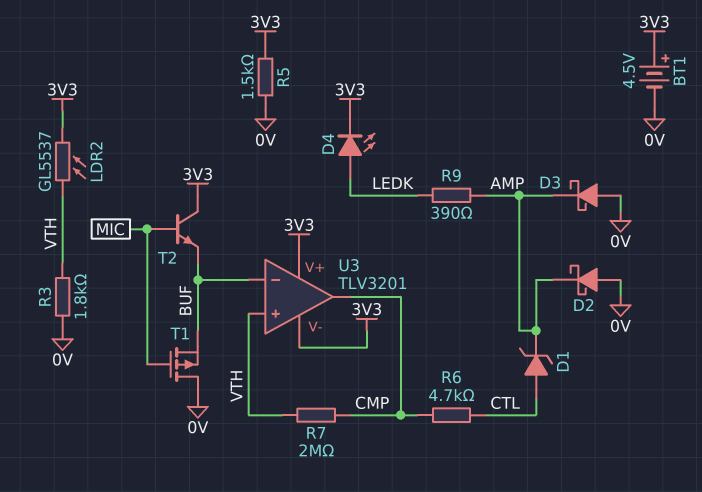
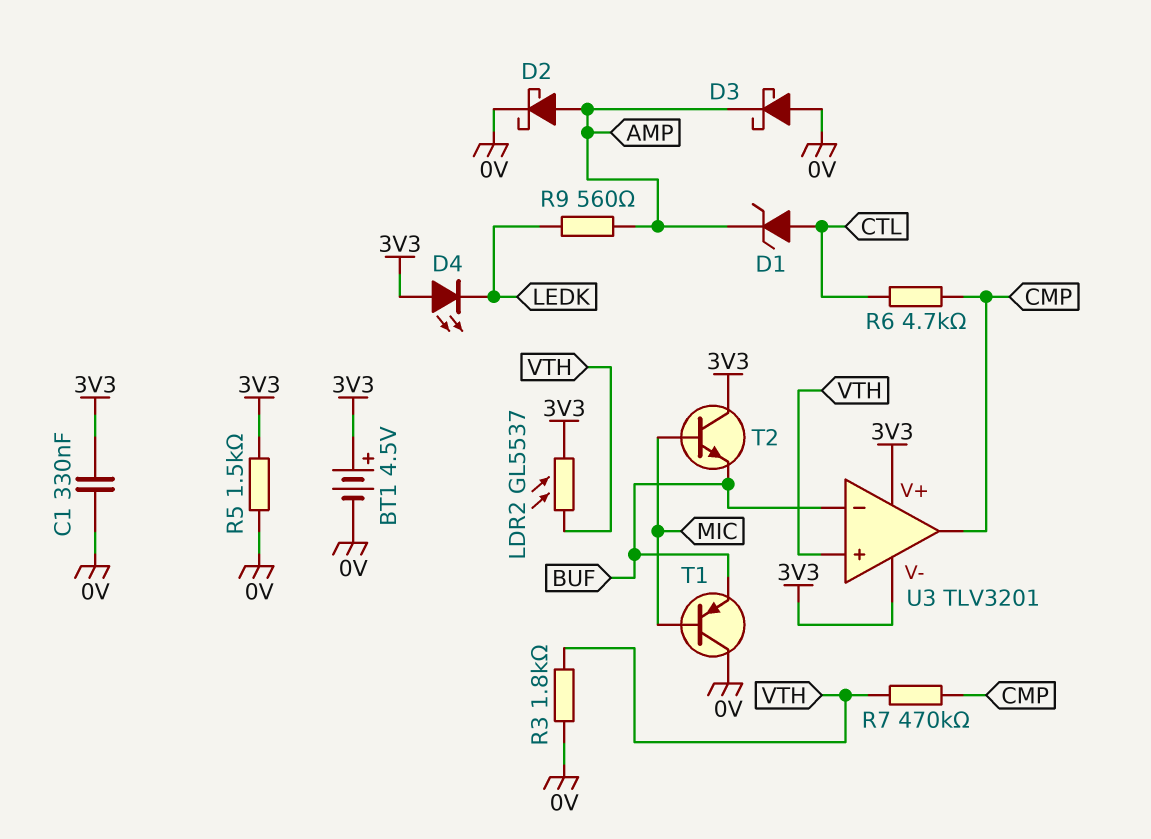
C1: none -> 330nF (0V, 3V3)
D2: schottky (A 0V, K AMP) -> schottky (A AMP, K 0V)
D4: LED (A LEDK, K 3V3) -> LED (A 3V3, K LEDK)
R7: 2M (CMP, VTH) -> 470k (CMP, VTH)
R9: 390 (AMP, LEDK) -> 560 (AMP, LEDK)
T1: PMOS (G MIC, D 0V, S BUF) -> PNP (B MIC, C 0V, E BUF)

